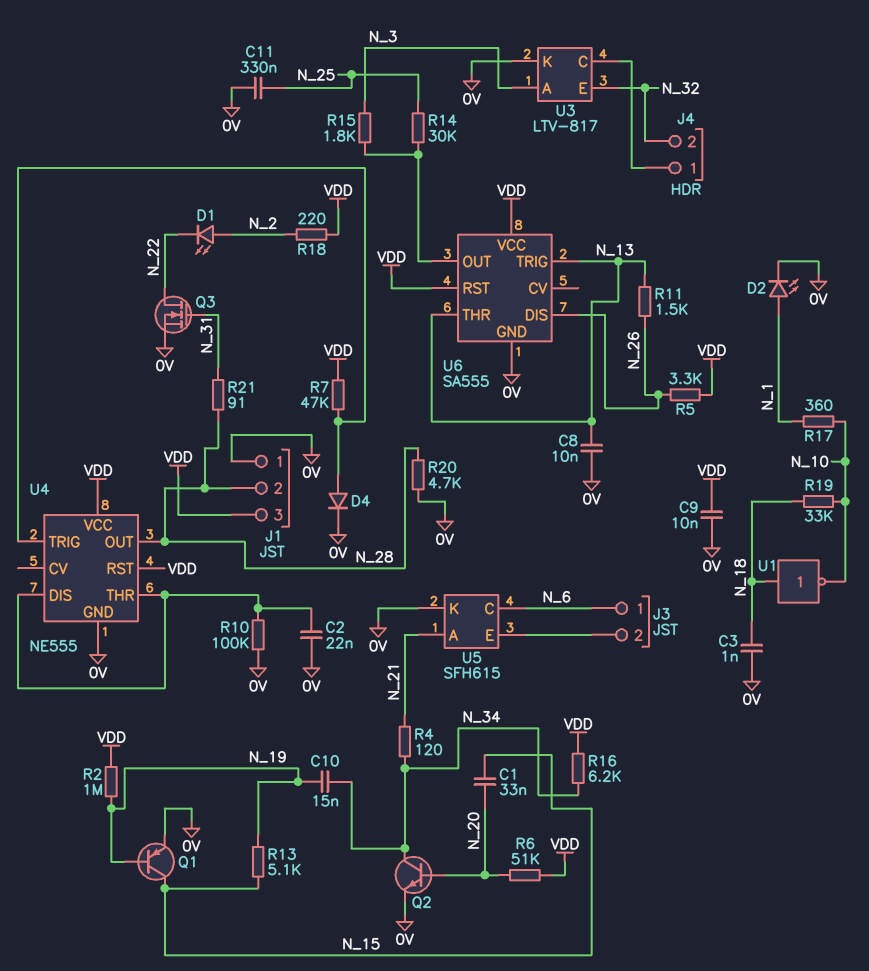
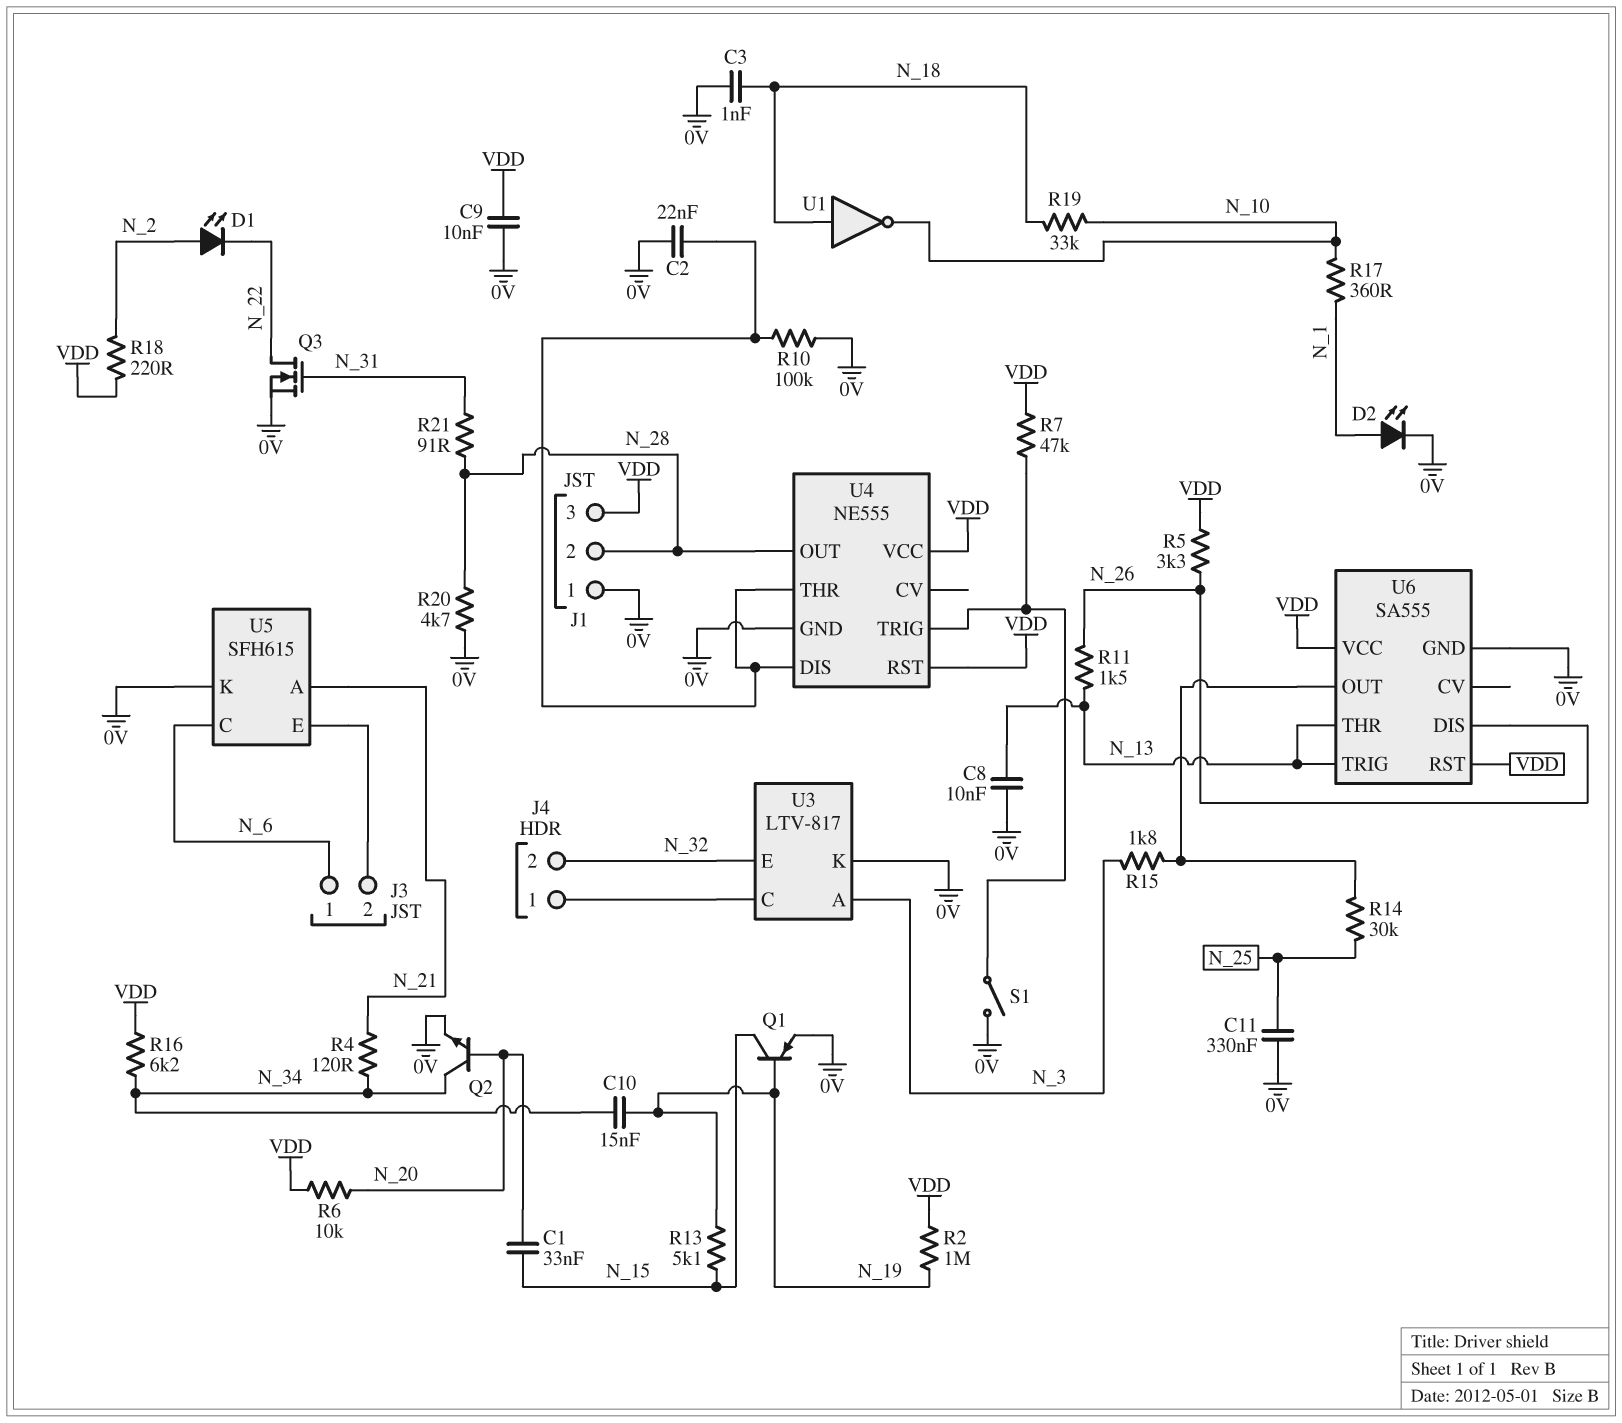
D4: diode (A U4/TRIG, K 0V) -> none
R6: 51k (N_20, VDD) -> 10k (N_20, VDD)
S1: none -> switch (0V, U4/TRIG)

